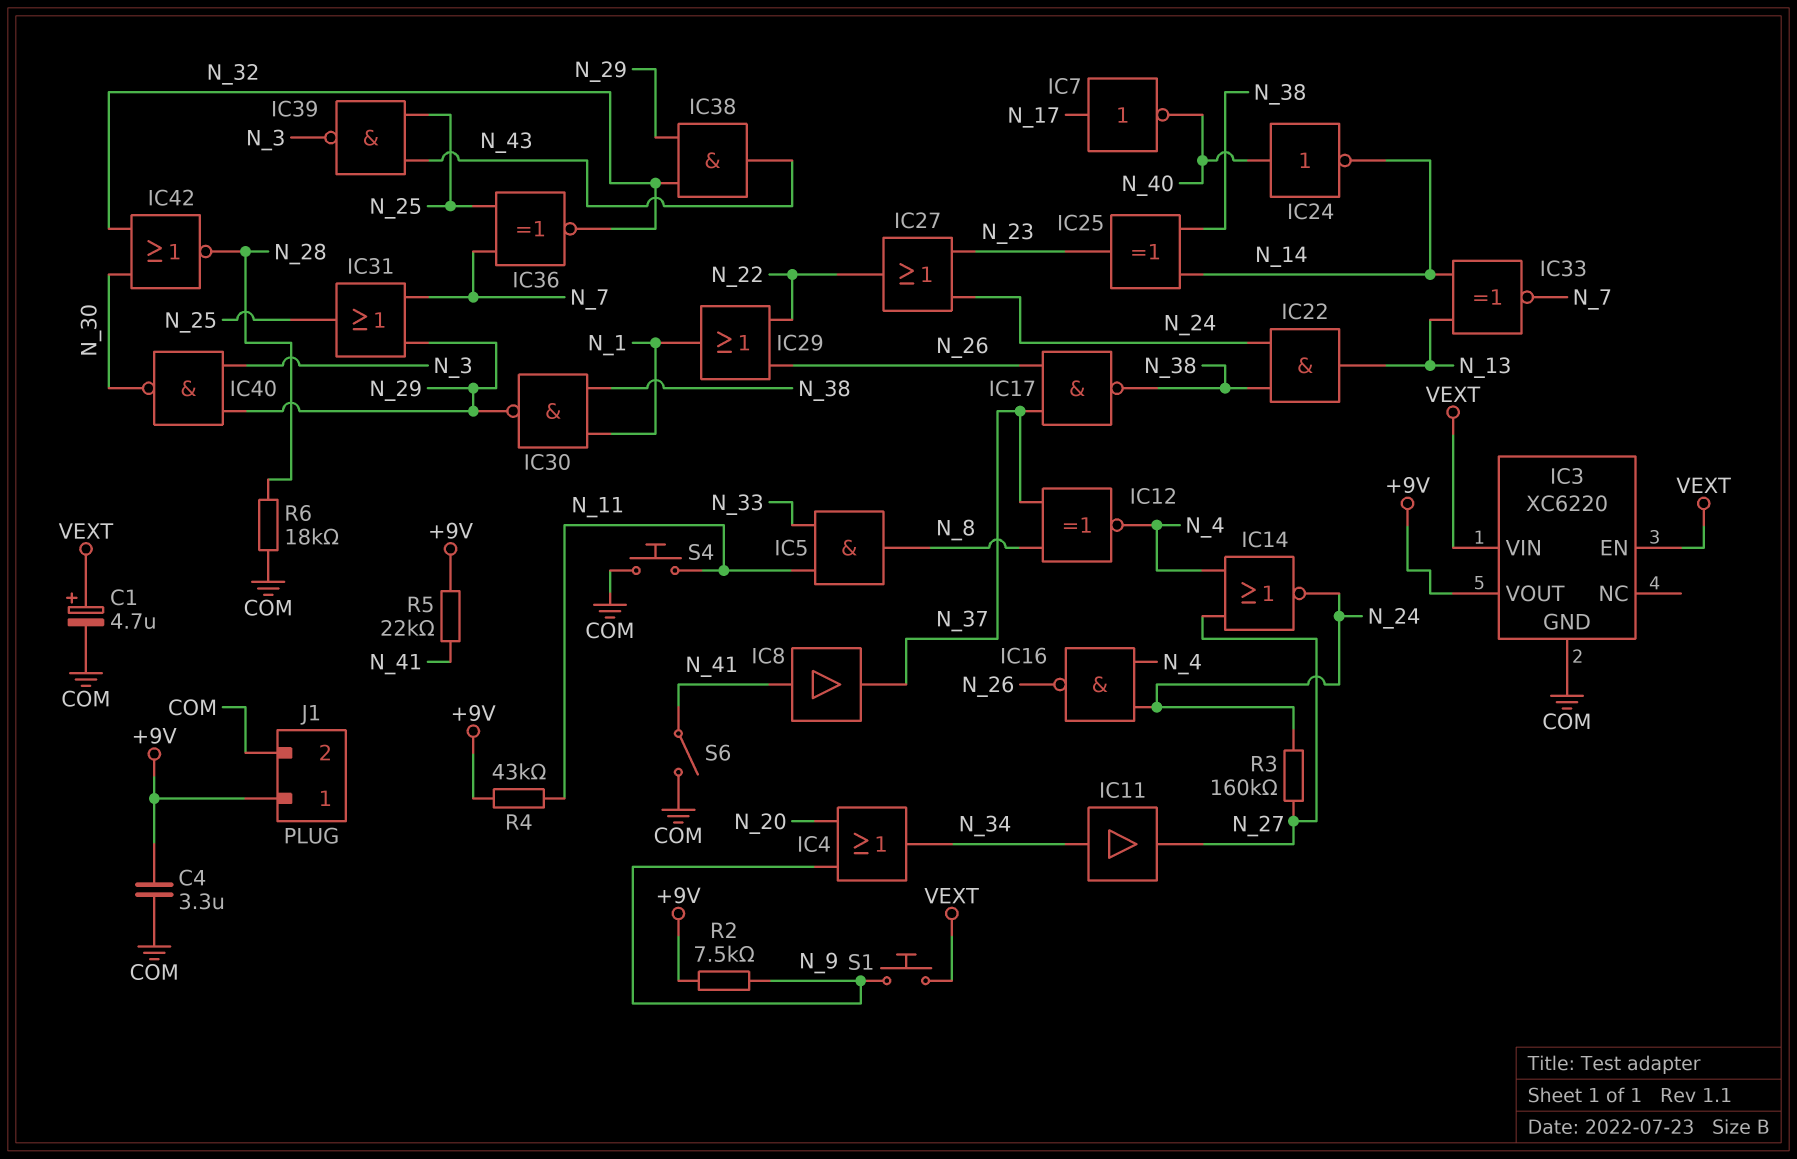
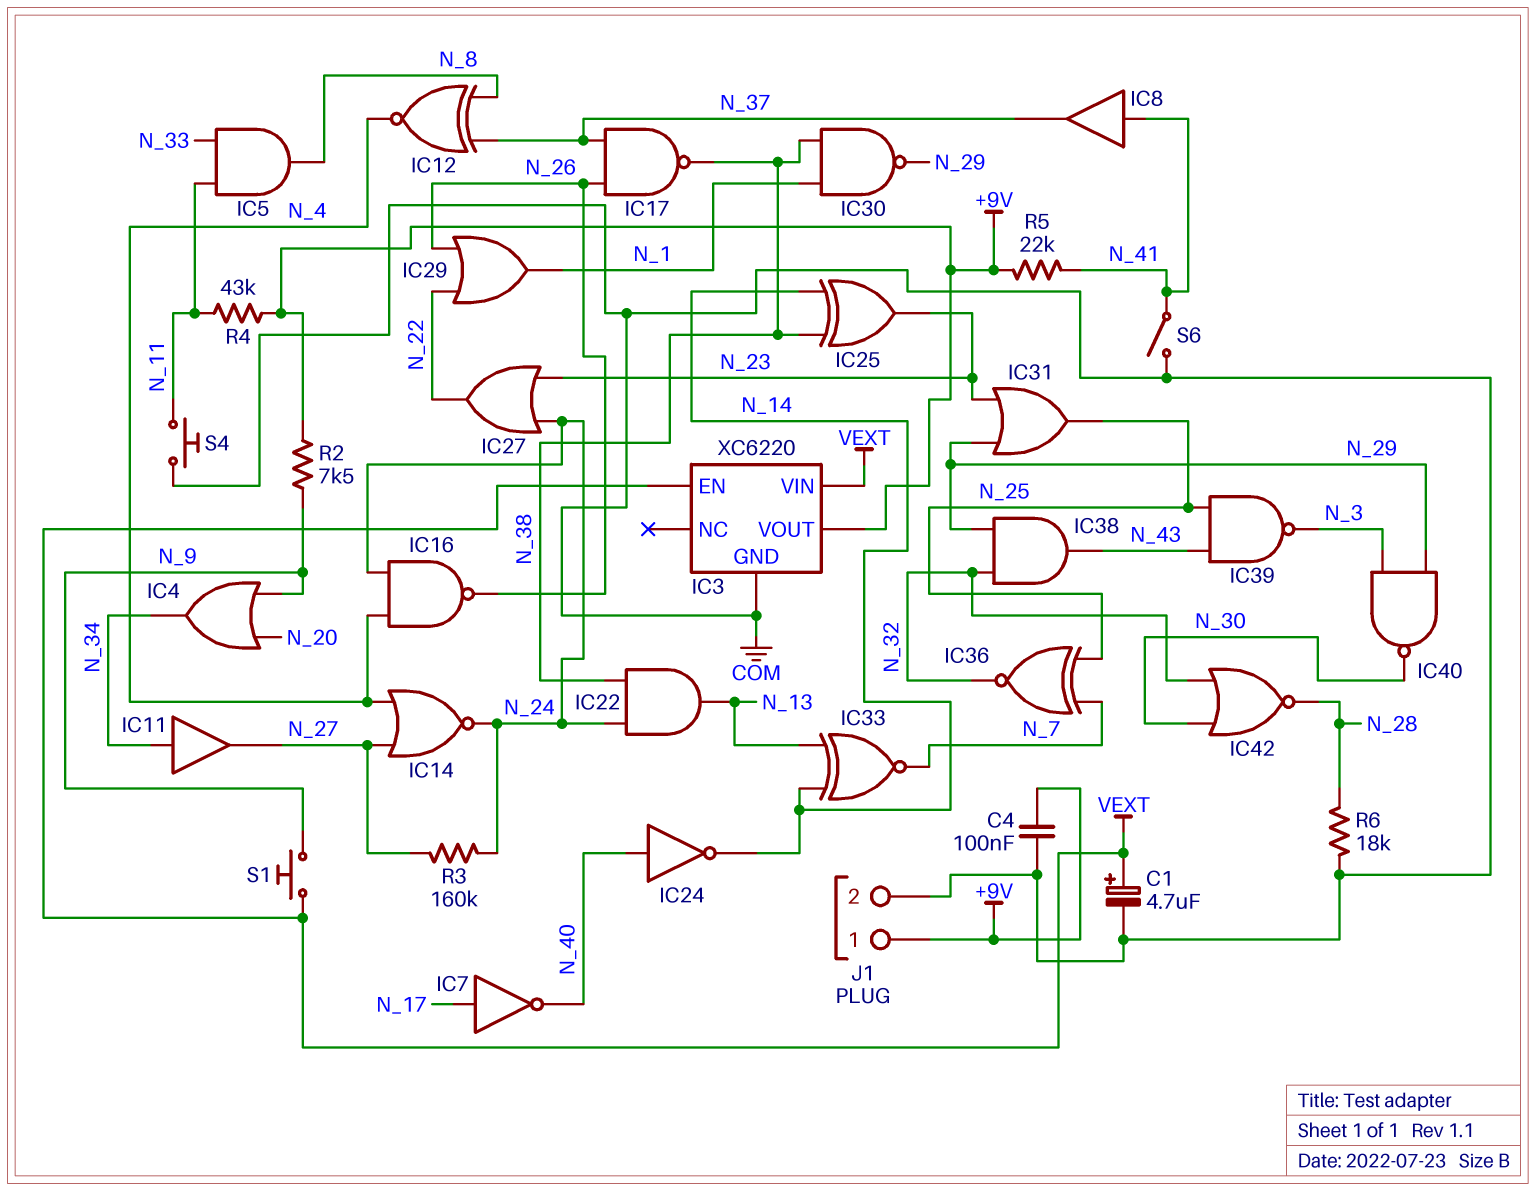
C4: 3.3uF (+9V, COM) -> 100nF (+9V, COM)
IC31: OR (in N_7, in N_29, out N_25) -> OR (in N_23, in N_29, out N_25)

